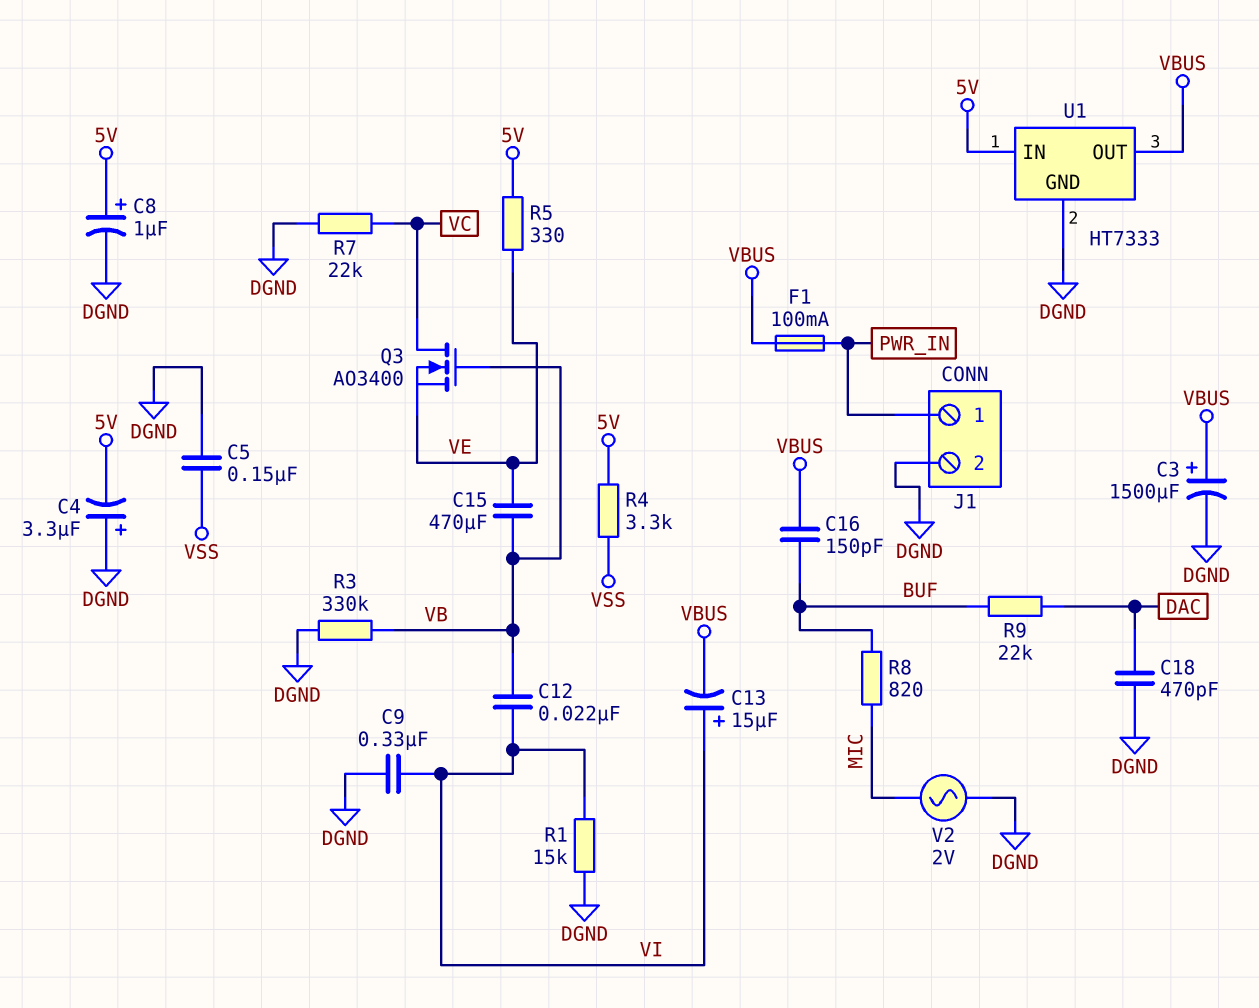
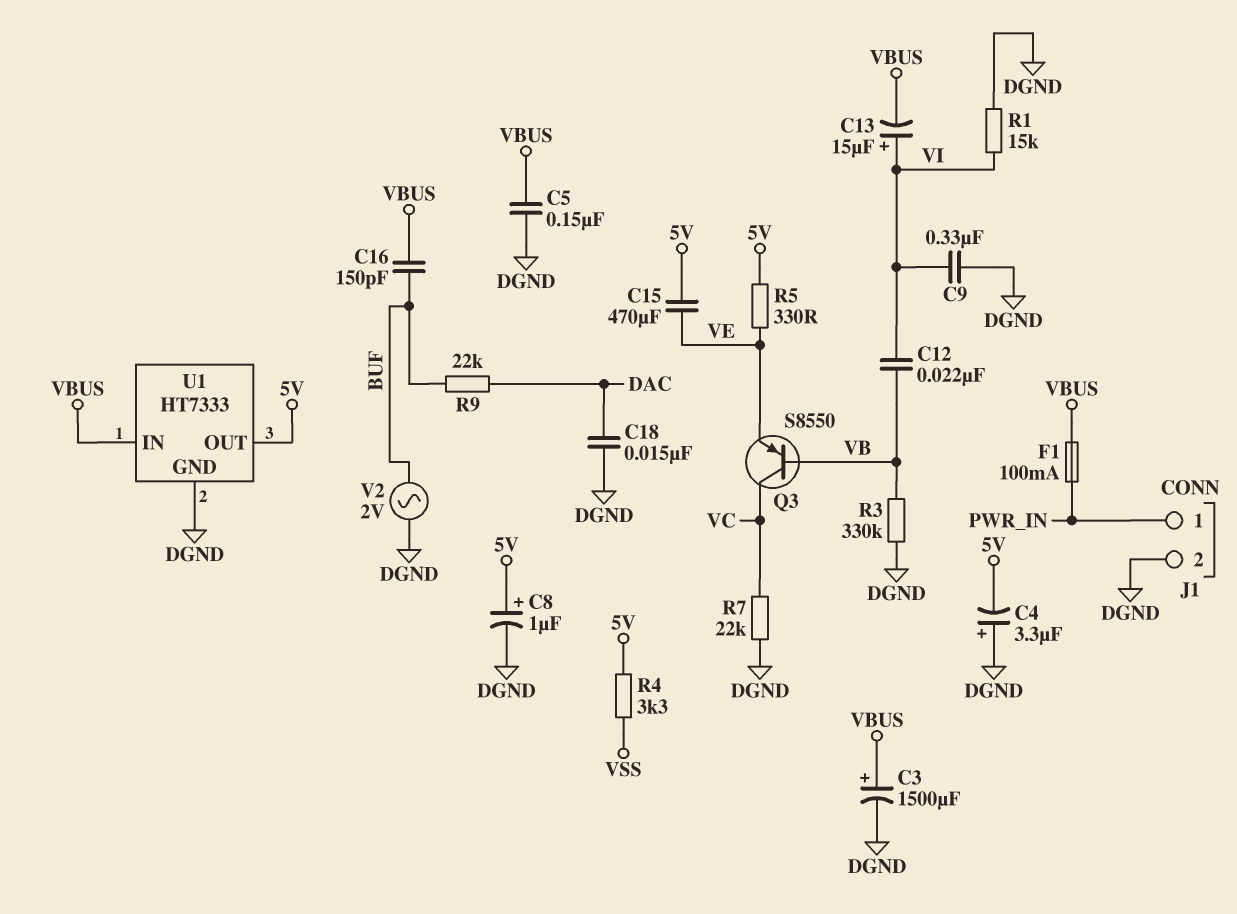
C5: 150nF (DGND, VSS) -> 150nF (DGND, VBUS)
C15: 470uF (VB, VE) -> 470uF (5V, VE)
C18: 470pF (DAC, DGND) -> 15nF (DAC, DGND)
Q3: NMOS AO3400 (G VB, D VC, S VE) -> PNP S8550 (B VB, C VC, E VE)
R8: 820 (BUF, MIC) -> none
U1 pin IN: 5V -> VBUS
U1 pin OUT: VBUS -> 5V
V2: AC 2V (DGND, MIC) -> AC 2V (BUF, DGND)

